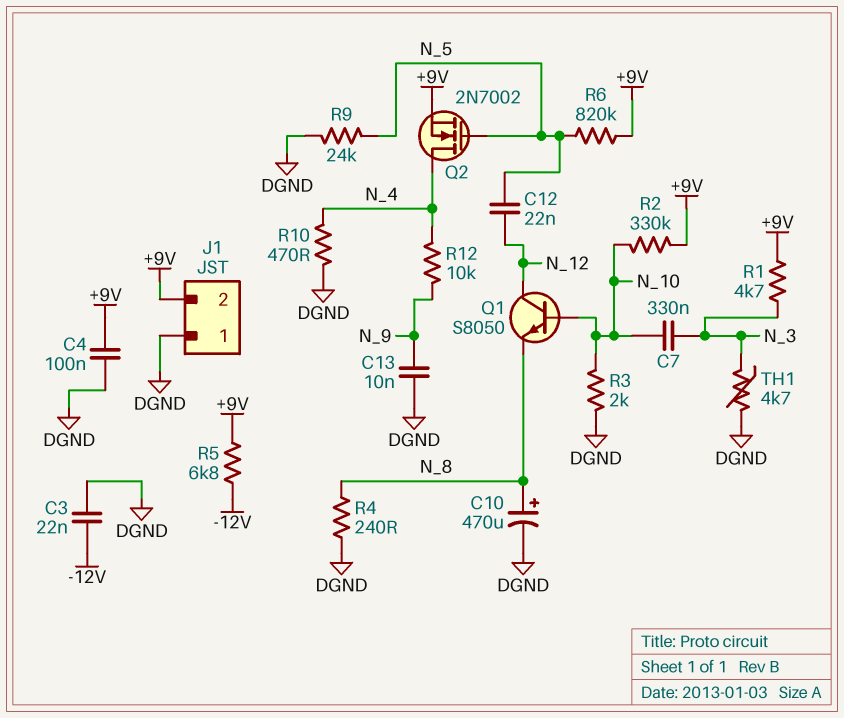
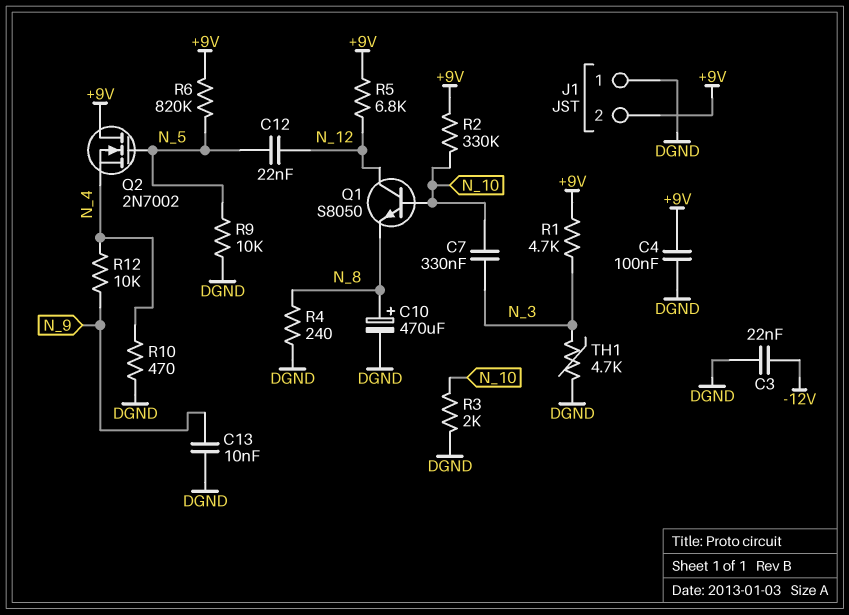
Q2: NMOS 2N7002 (G N_5, D N_4, S +9V) -> NMOS 2N7002 (G N_5, D +9V, S N_4)
R5: 6.8k (+9V, -12V) -> 6.8k (+9V, N_12)
R9: 24k (DGND, N_5) -> 10k (DGND, N_5)

